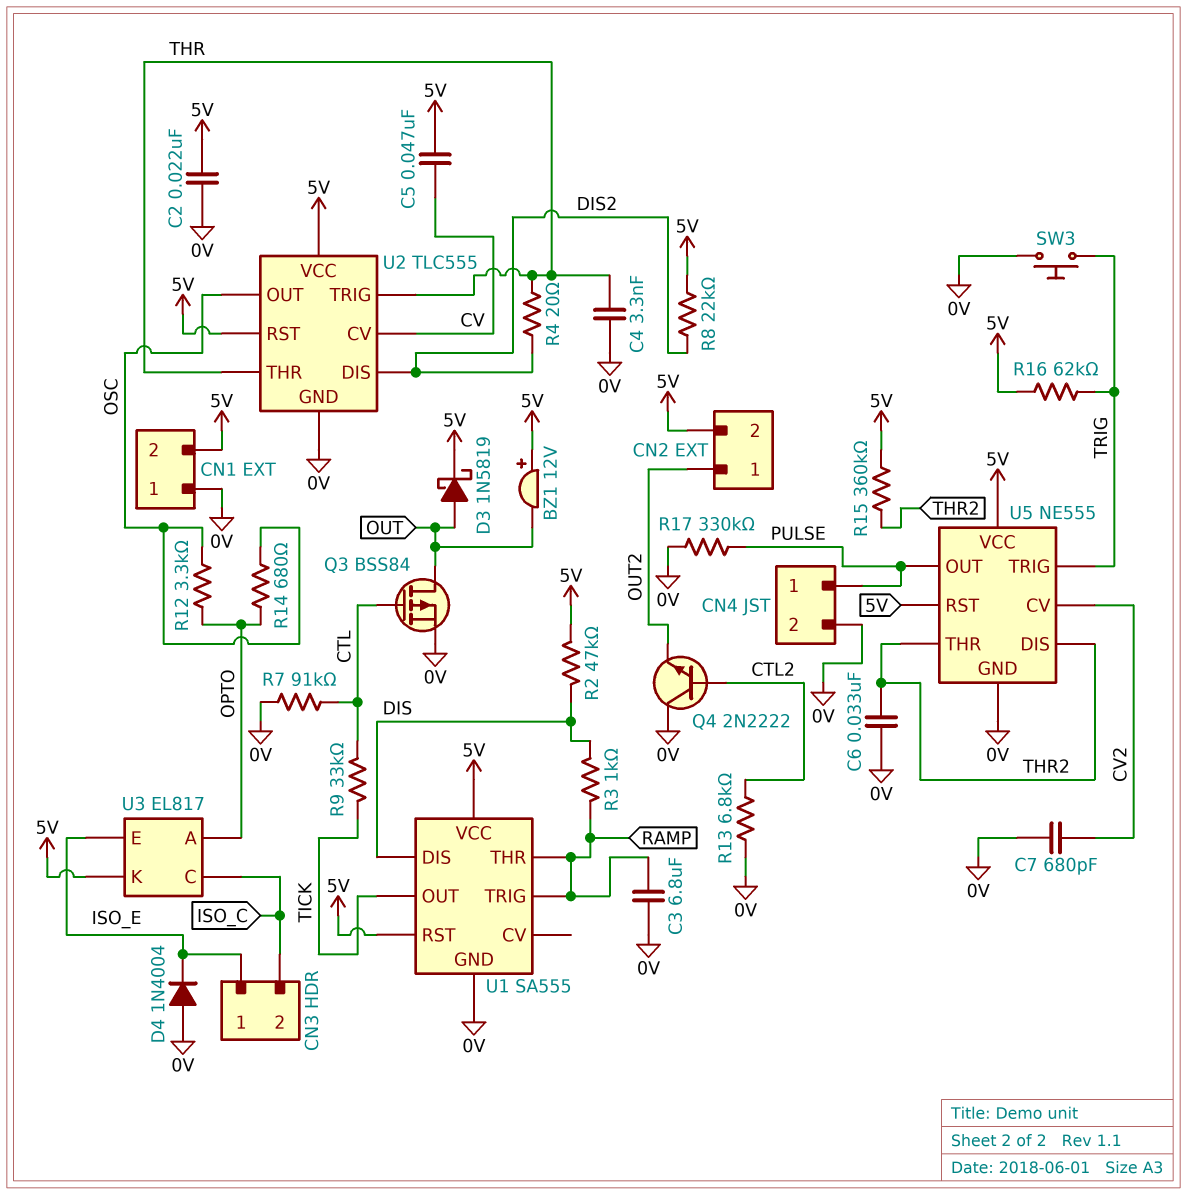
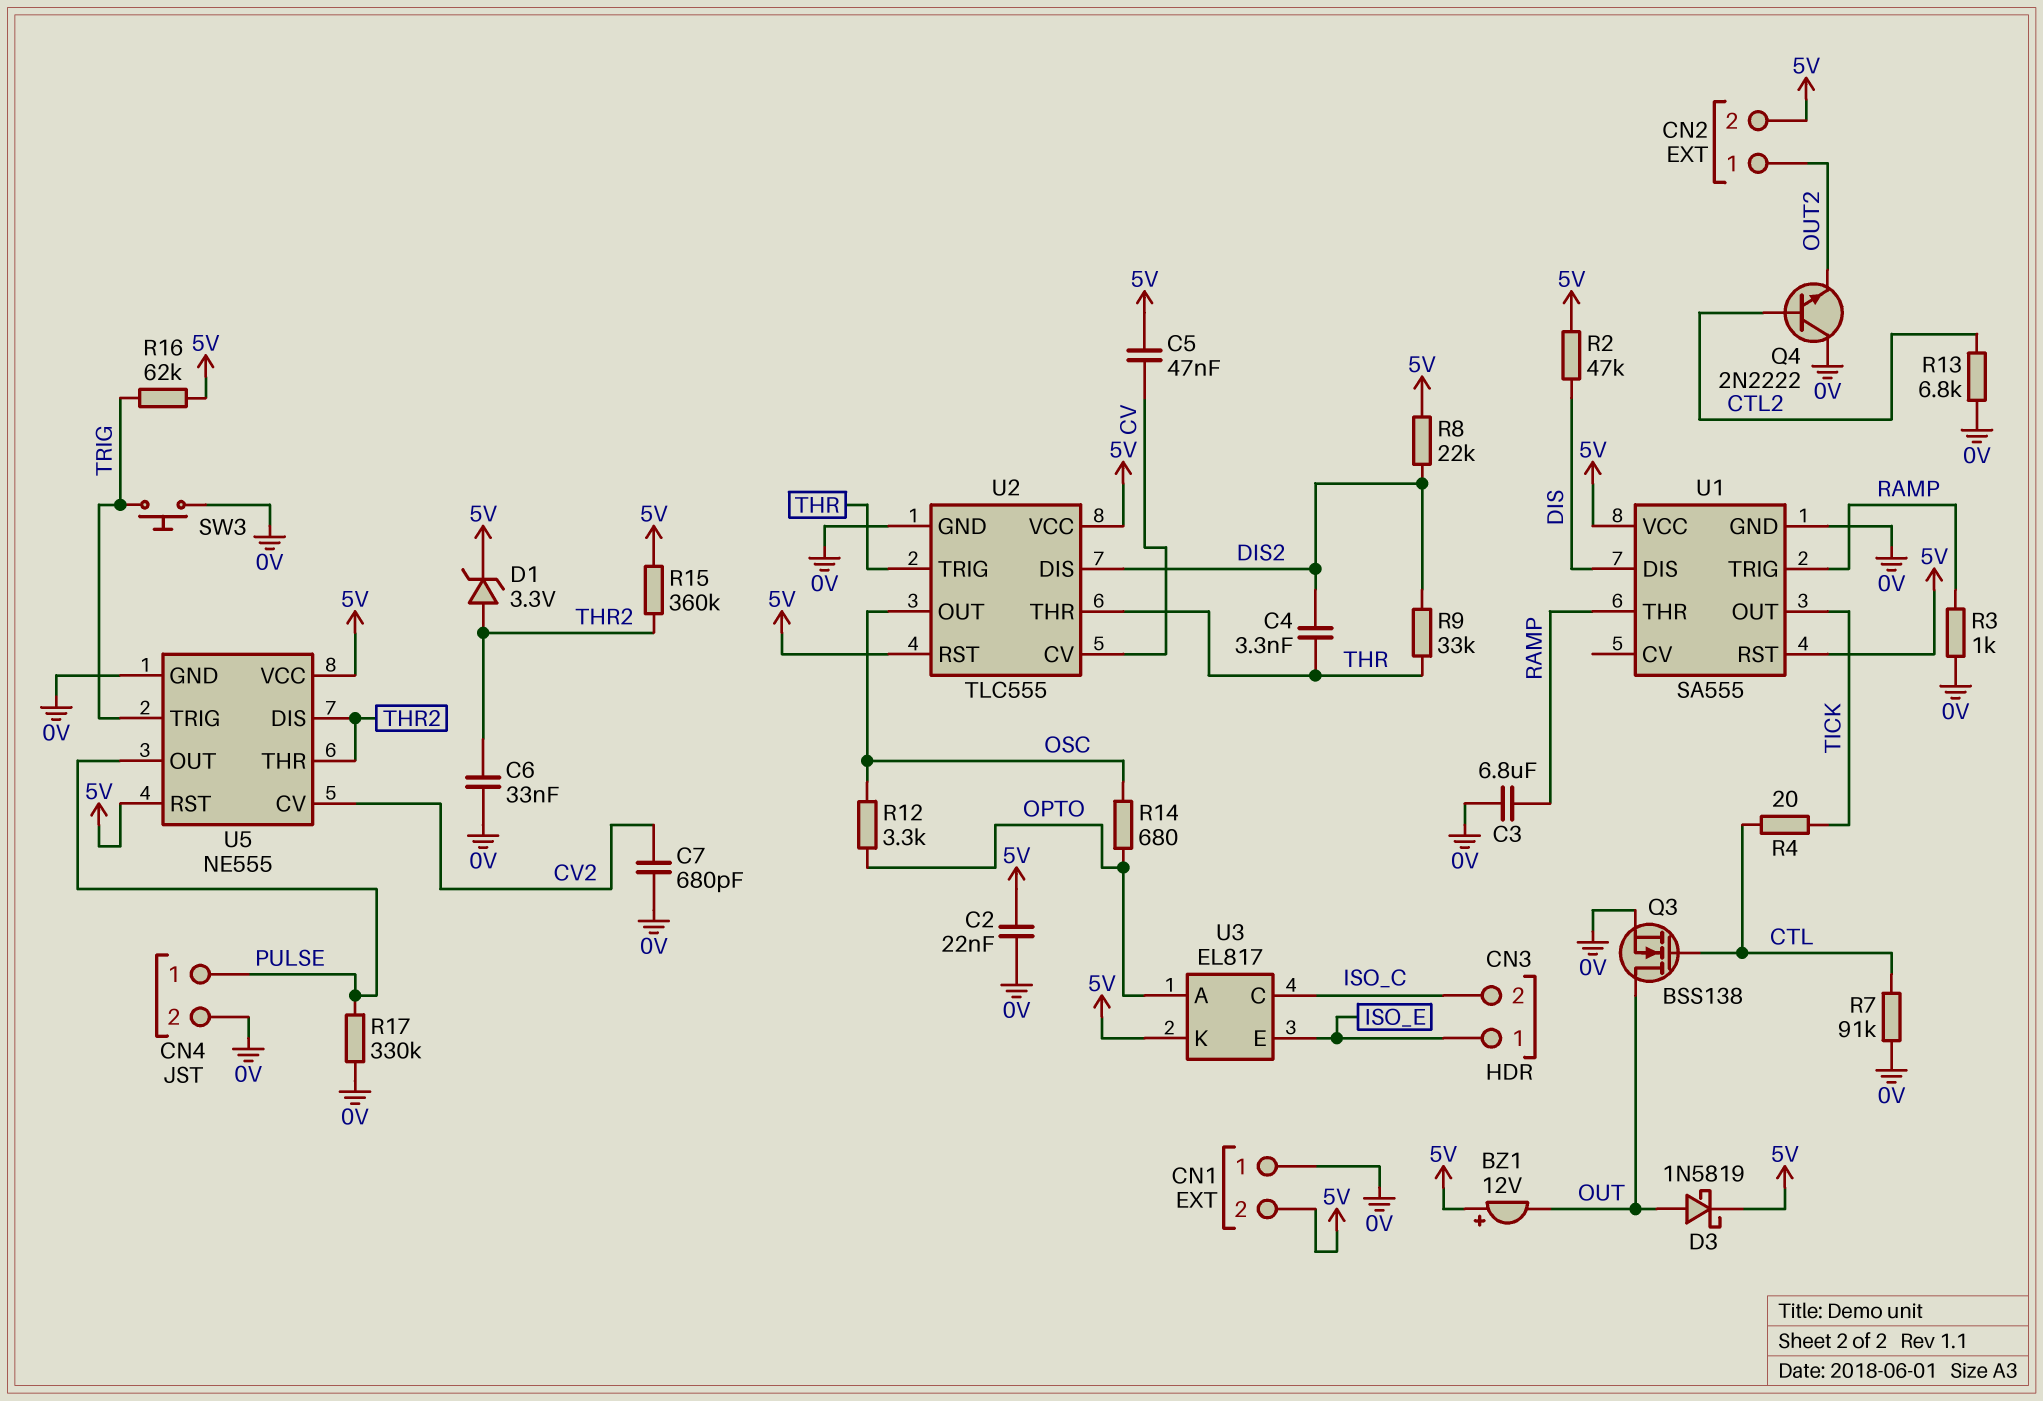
C4: 3.3nF (0V, THR) -> 3.3nF (DIS2, THR)
D1: none -> zener 3.3V (A THR2, K 5V)
D4: diode 1N4004 (A 0V, K ISO_E) -> none
Q3: PMOS BSS84 (G CTL, D OUT, S 0V) -> NMOS BSS138 (G CTL, D OUT, S 0V)
R3: 1k (DIS, RAMP) -> 1k (0V, RAMP)
R4: 20 (DIS2, THR) -> 20 (CTL, TICK)
R9: 33k (CTL, TICK) -> 33k (DIS2, THR)

